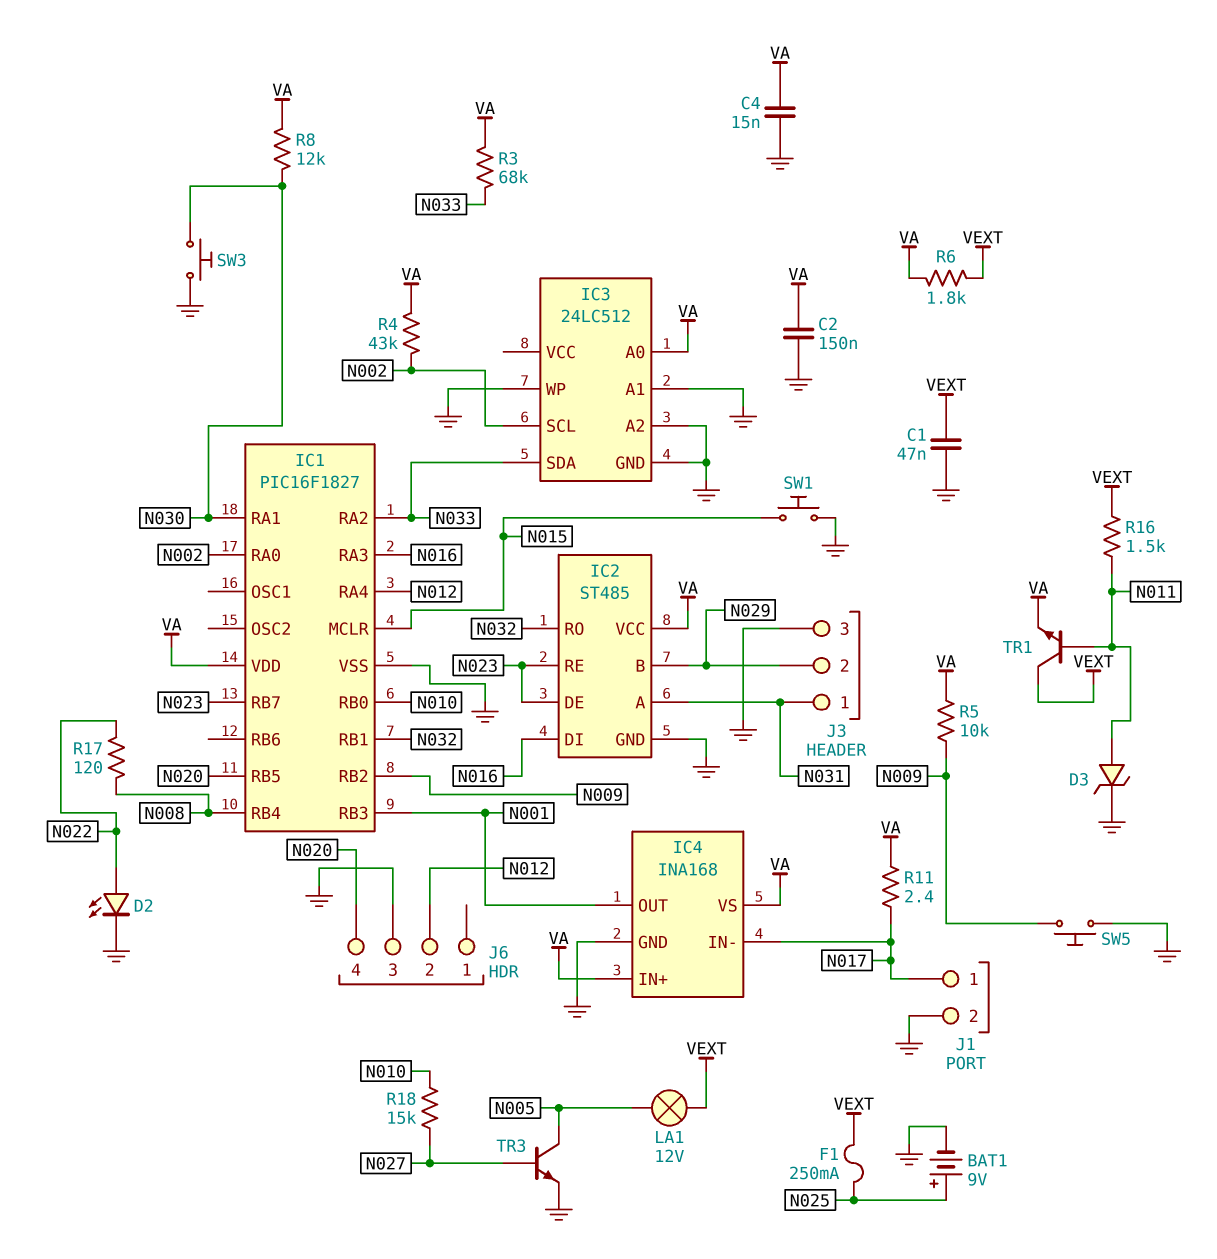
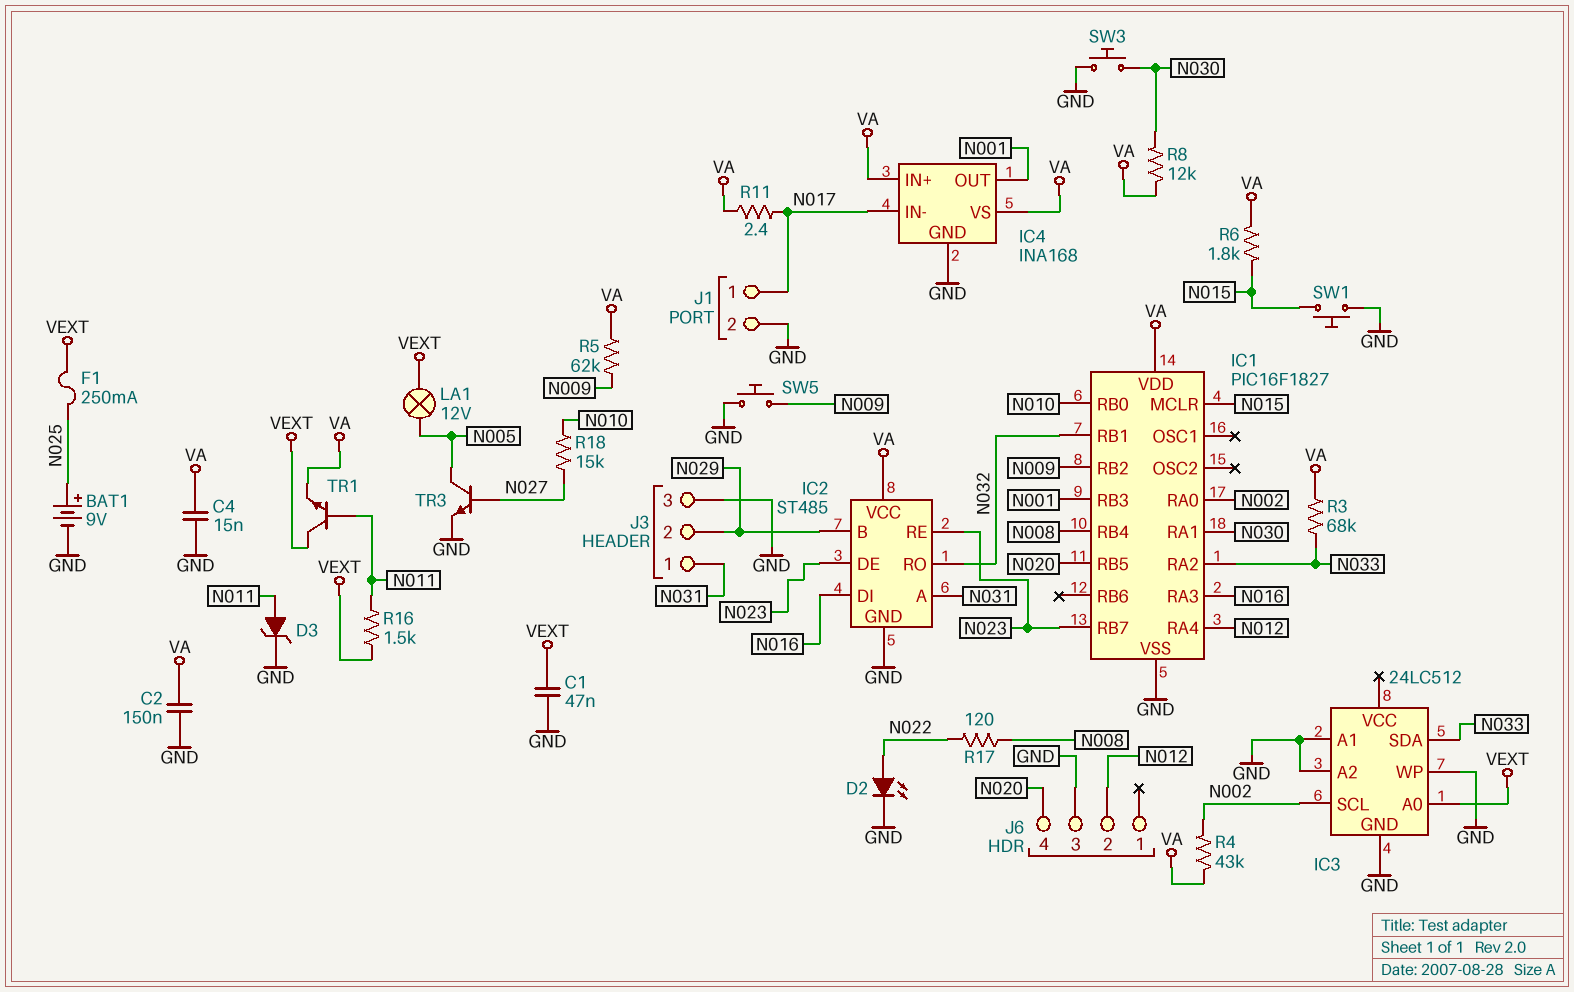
IC3 pin A0: VA -> VEXT
R5: 10k (N009, VA) -> 62k (N009, VA)
R6: 1.8k (VA, VEXT) -> 1.8k (N015, VA)

